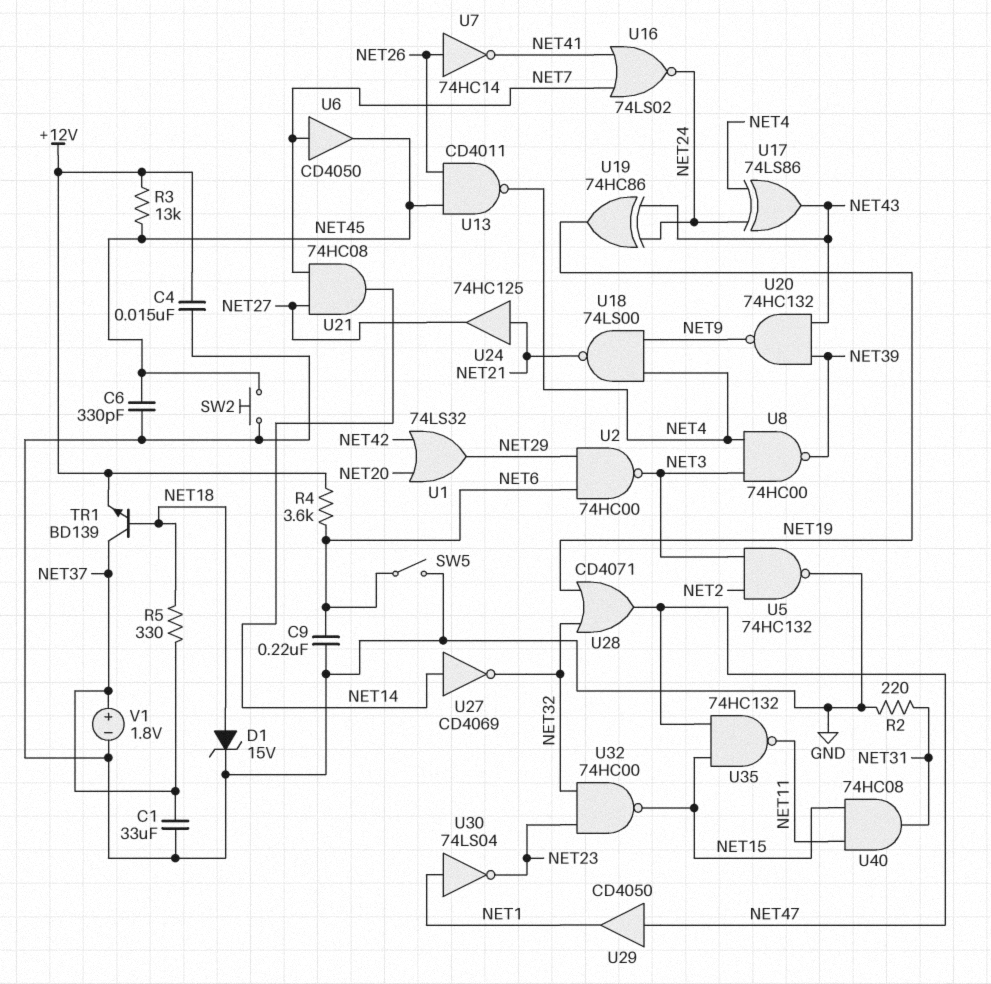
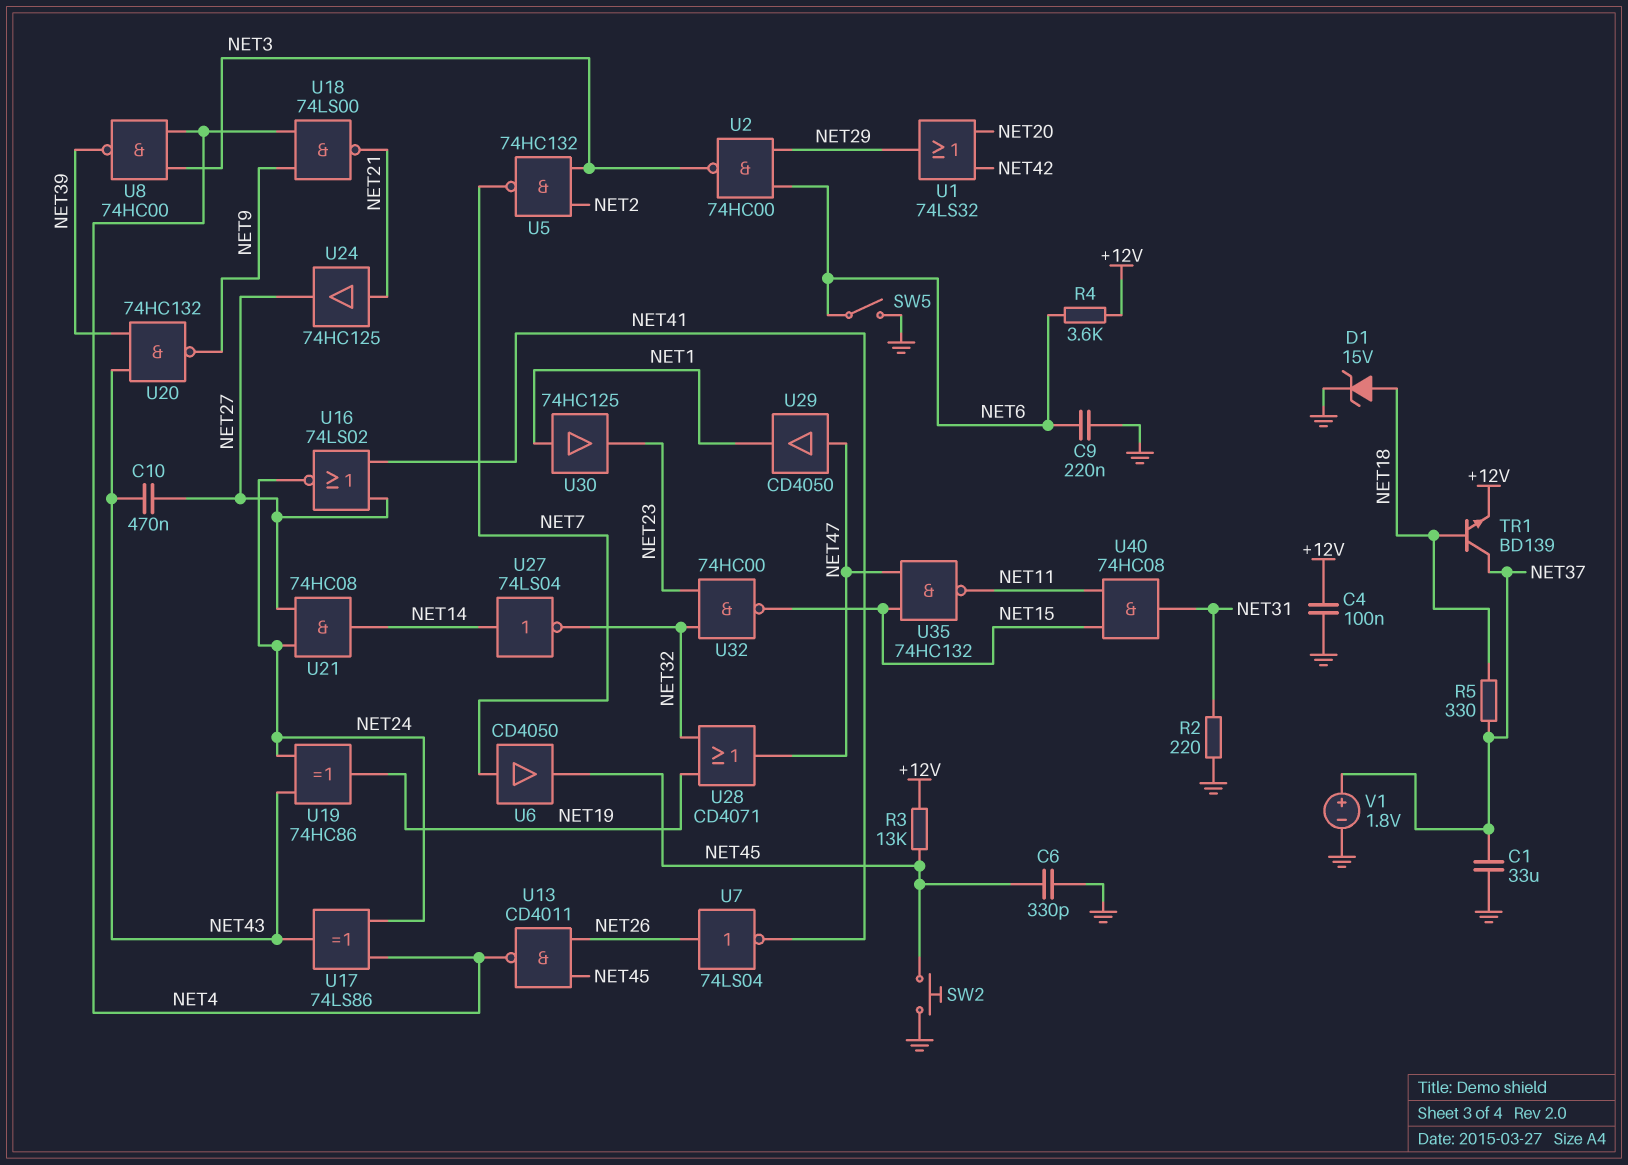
C4: 15nF (+12V, GND) -> 100nF (+12V, GND)
C10: none -> 470nF (NET27, NET43)
U5: NAND 74HC132 (in NET2, in NET3, out GND) -> NAND 74HC132 (in NET2, in NET3, out NET7)
U7: NOT 74HC14 (in NET26, out NET41) -> NOT 74LS04 (in NET26, out NET41)
U16: NOR 74LS02 (in NET7, in NET41, out NET24) -> NOR 74LS02 (in NET27, in NET41, out NET24)
U21: AND 74HC08 (in NET7, in NET27, out NET14) -> AND 74HC08 (in NET24, in NET27, out NET14)
U27: NOT CD4069 (in NET14, out NET32) -> NOT 74LS04 (in NET14, out NET32)
U30: NOT 74LS04 (in NET1, out NET23) -> buffer 74HC125 (in NET1, out NET23)

